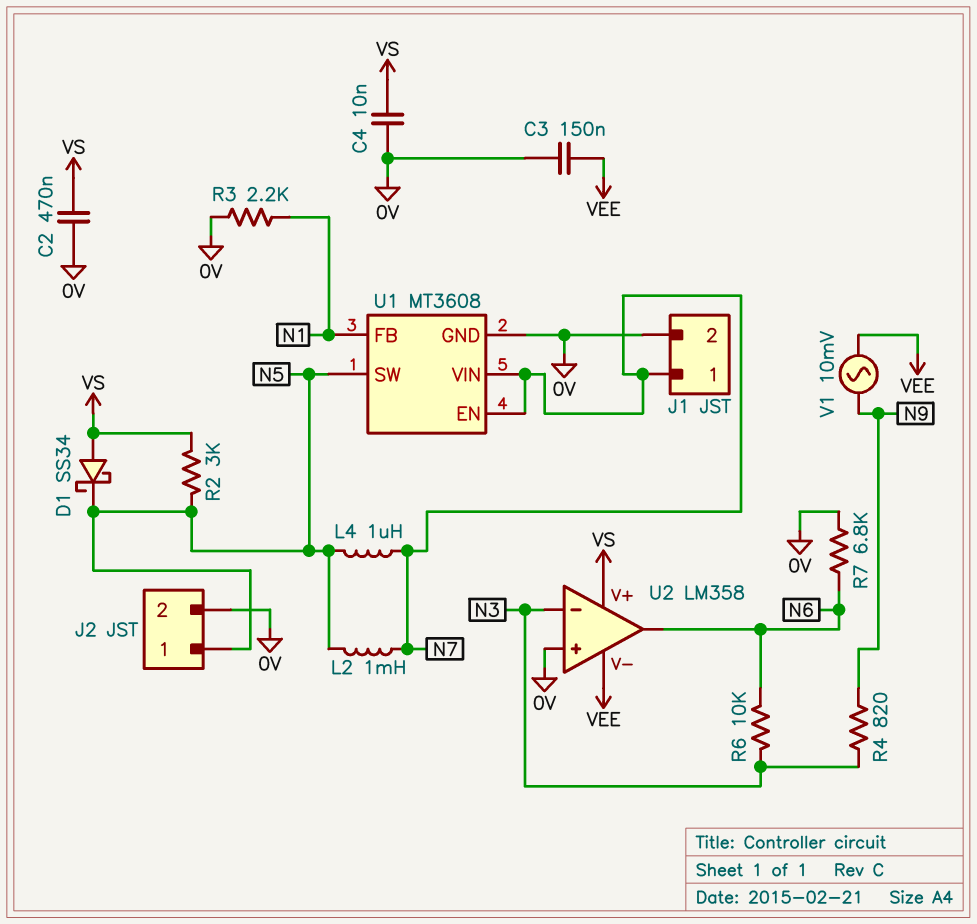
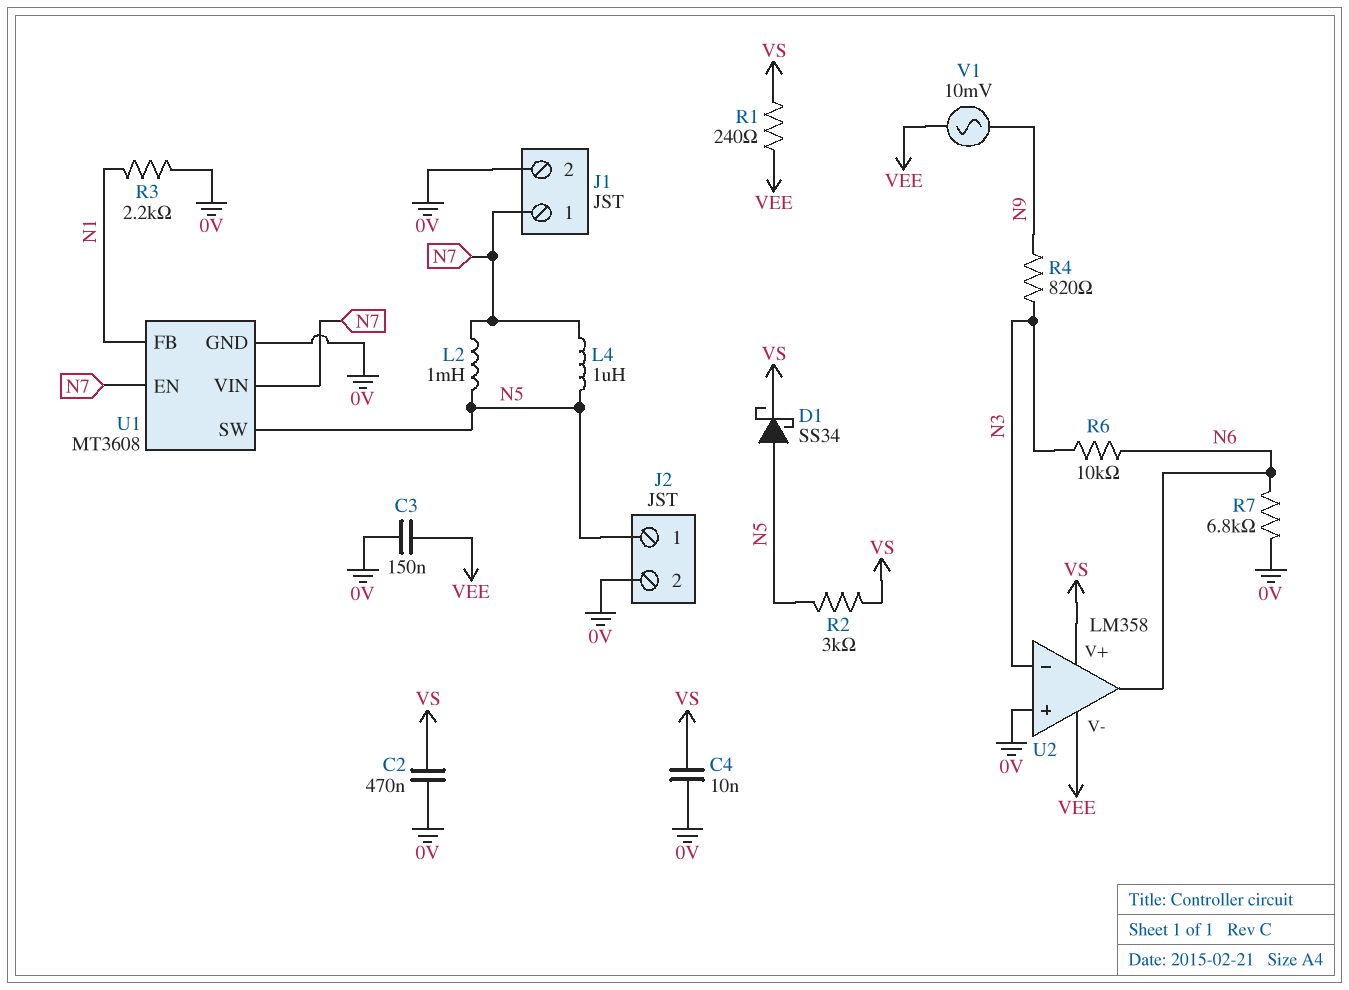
D1: schottky SS34 (A VS, K N5) -> schottky SS34 (A N5, K VS)
R1: none -> 240 (VEE, VS)

